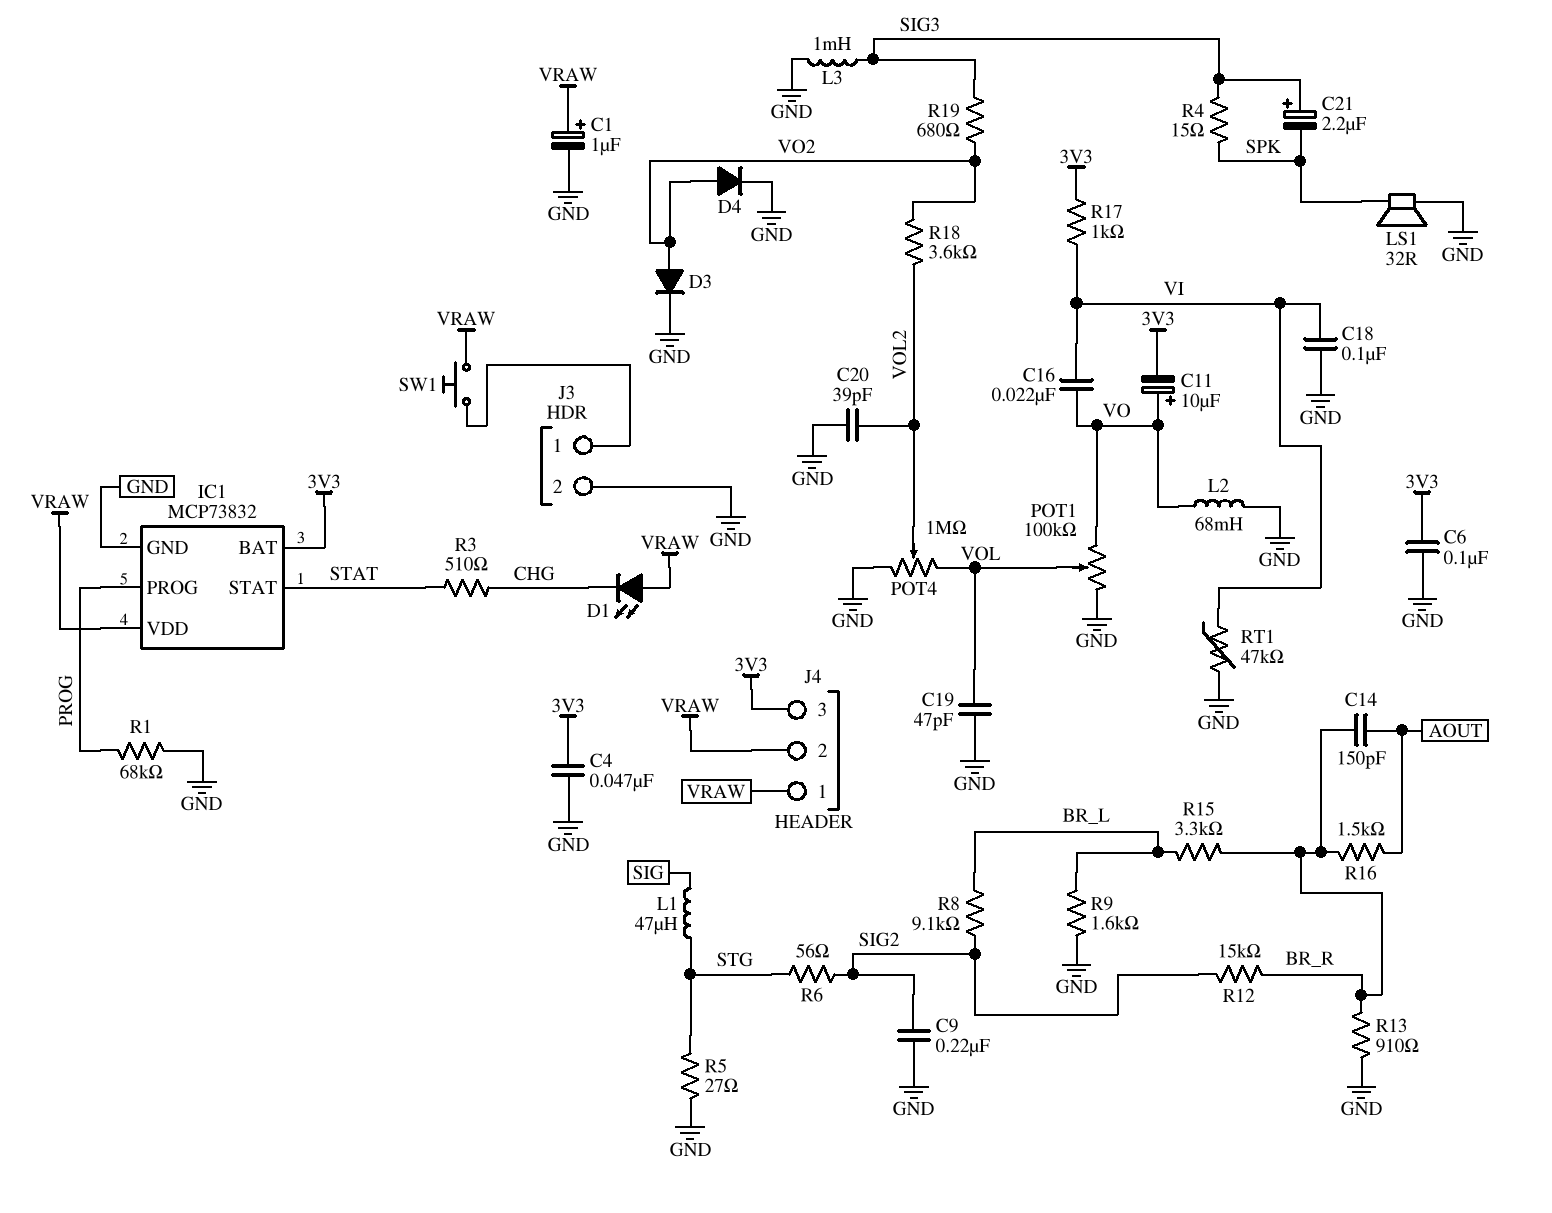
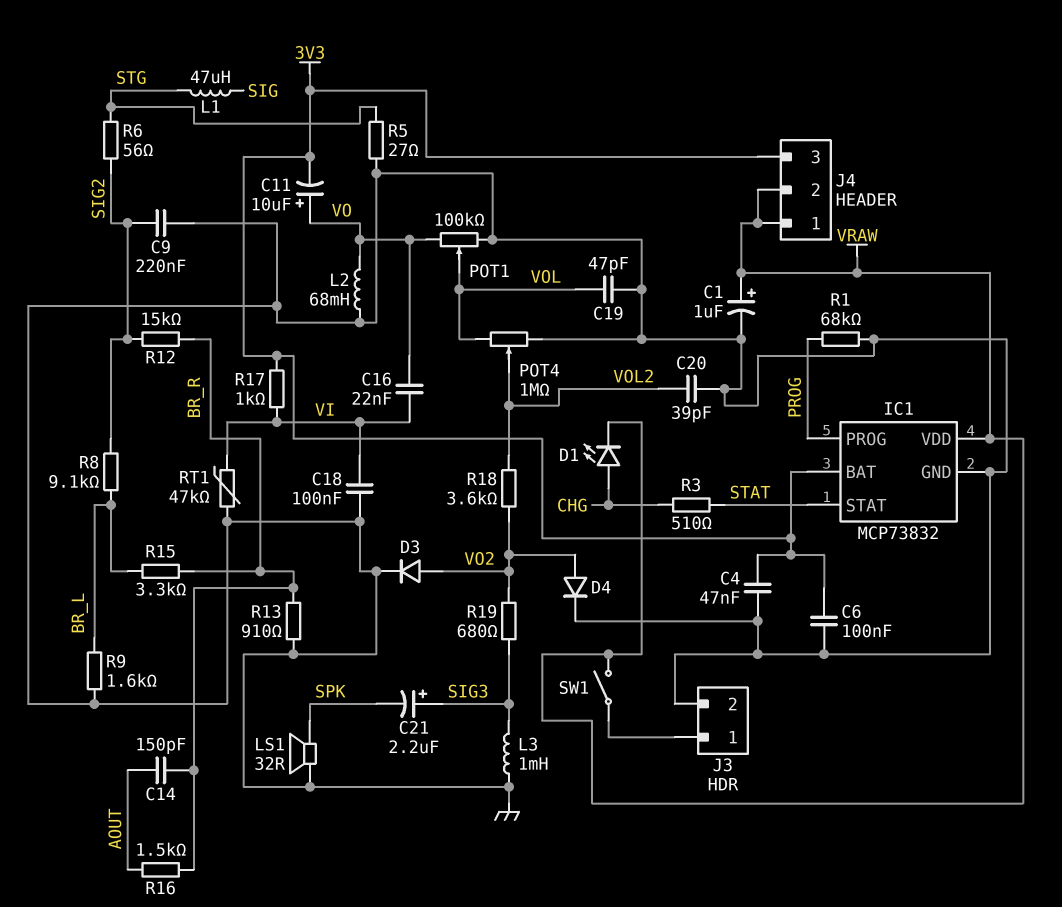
D1: LED (A VRAW, K CHG) -> LED (A CHG, K VRAW)
R4: 15 (SIG3, SPK) -> none
SW1: button (J3/1, VRAW) -> switch (J3/1, VRAW)

